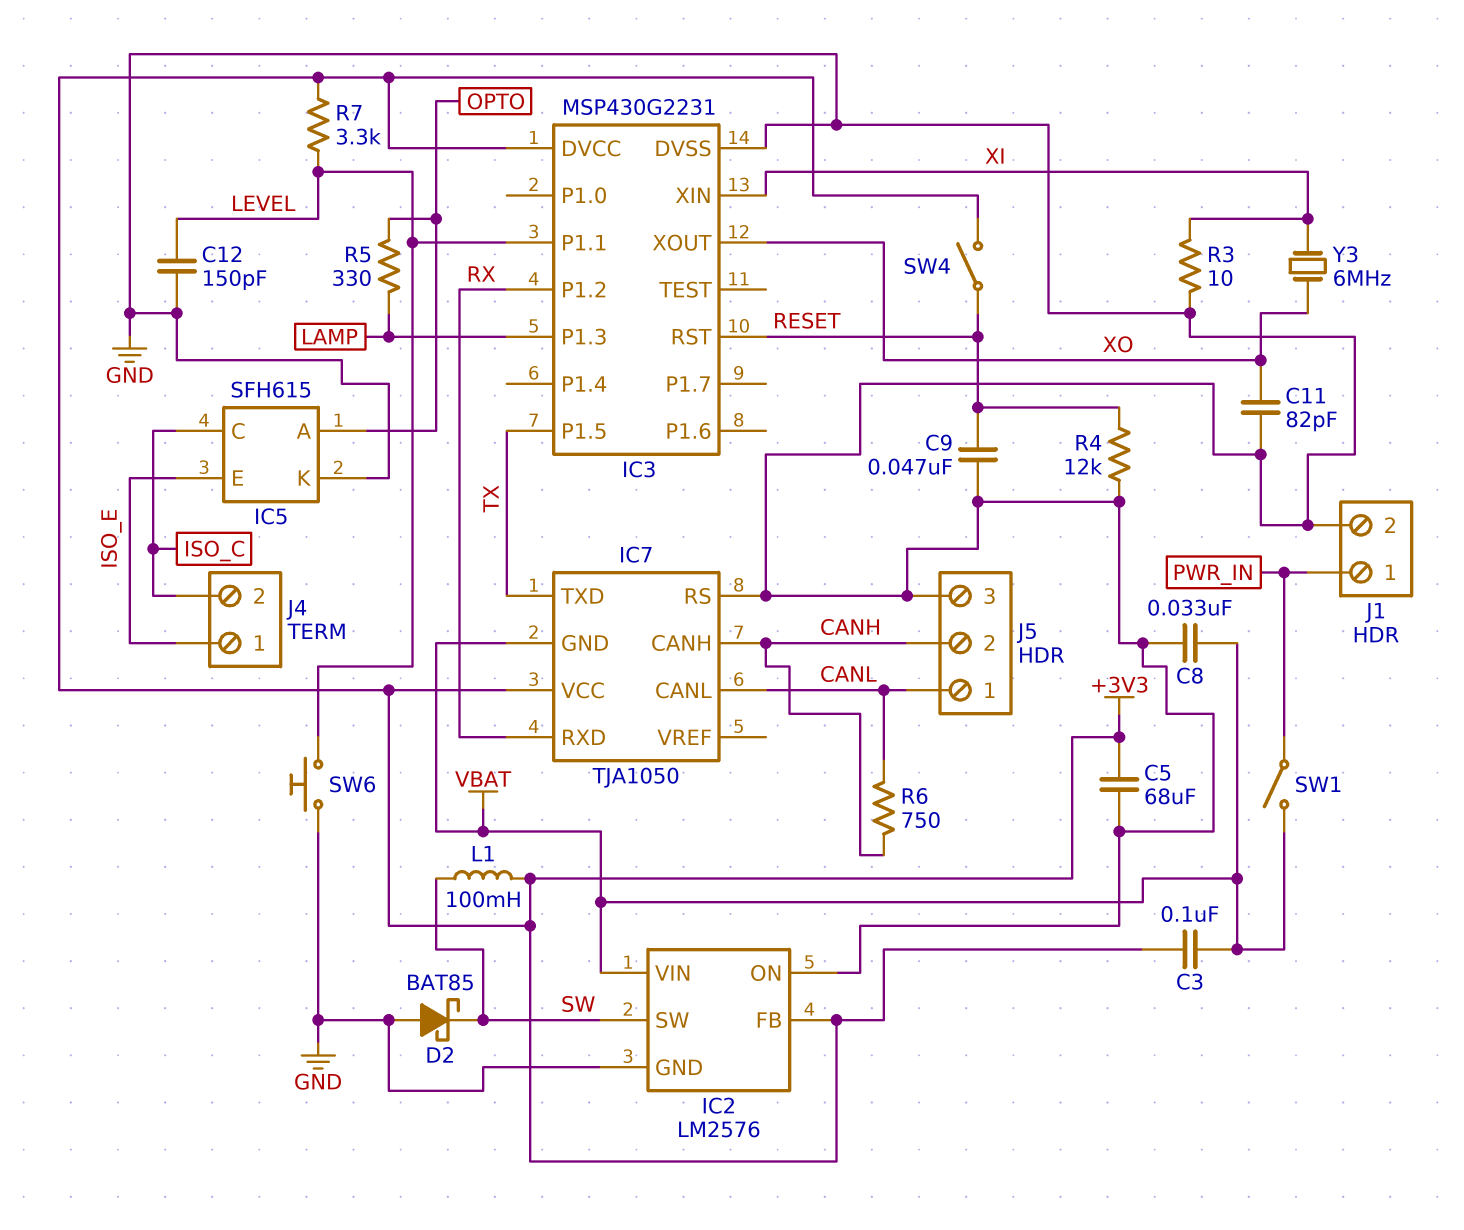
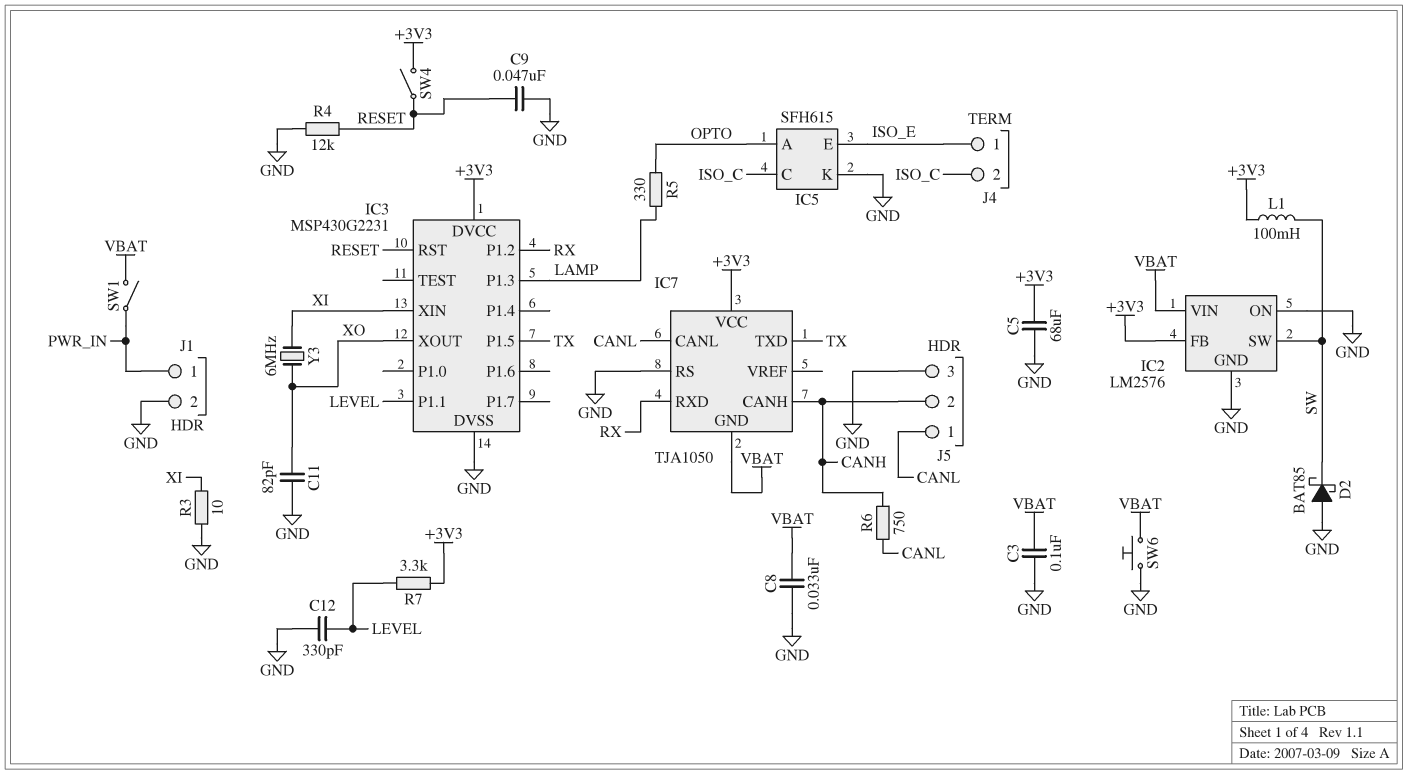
C3: 100nF (+3V3, VBAT) -> 100nF (GND, VBAT)
C12: 150pF (GND, LEVEL) -> 330pF (GND, LEVEL)
SW6: button (GND, LEVEL) -> button (GND, VBAT)

